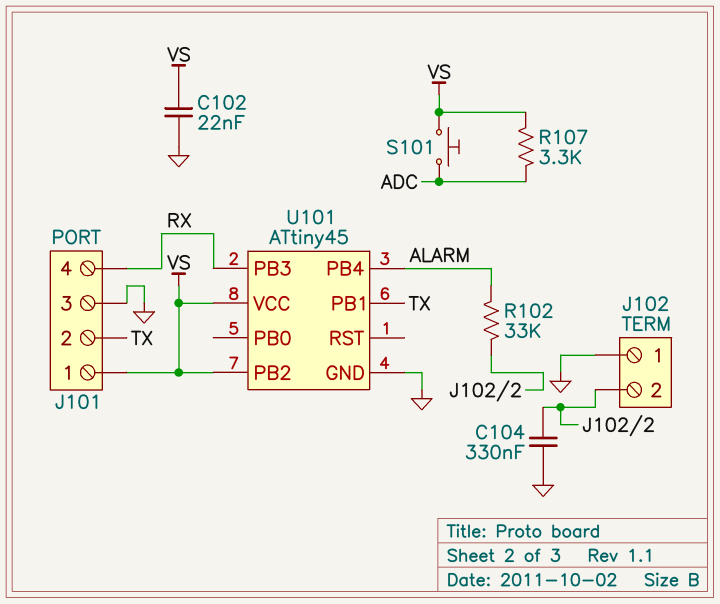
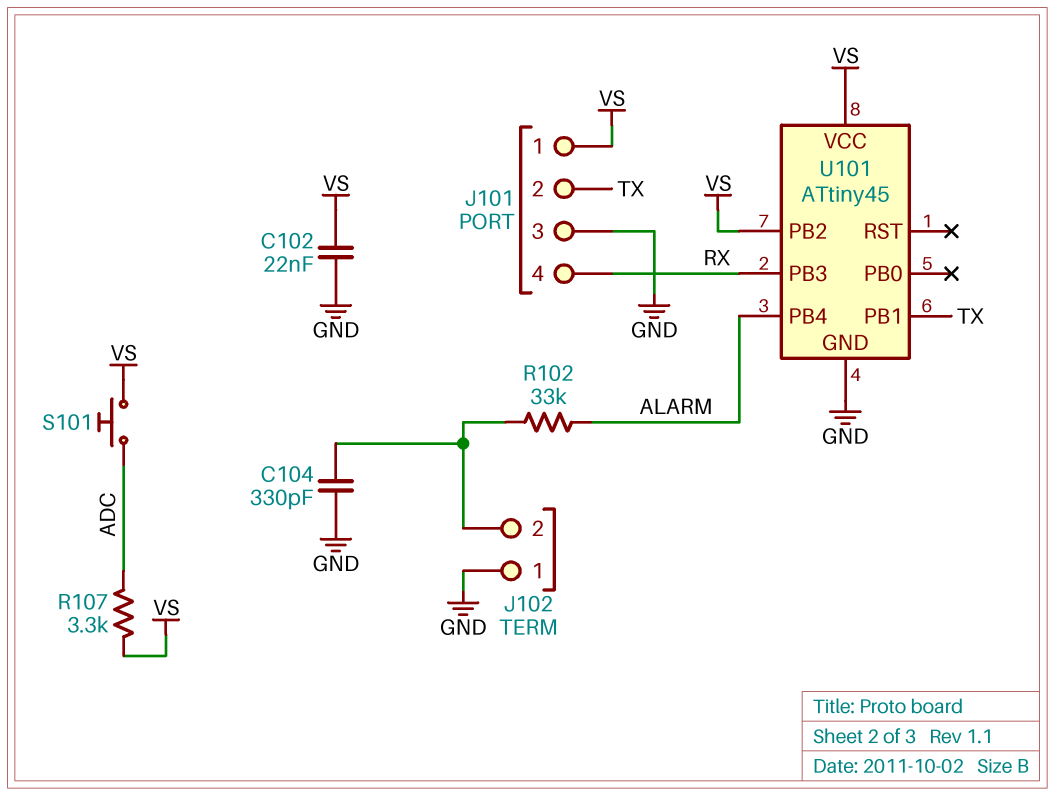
C104: 330nF (GND, J102/2) -> 330pF (GND, J102/2)

